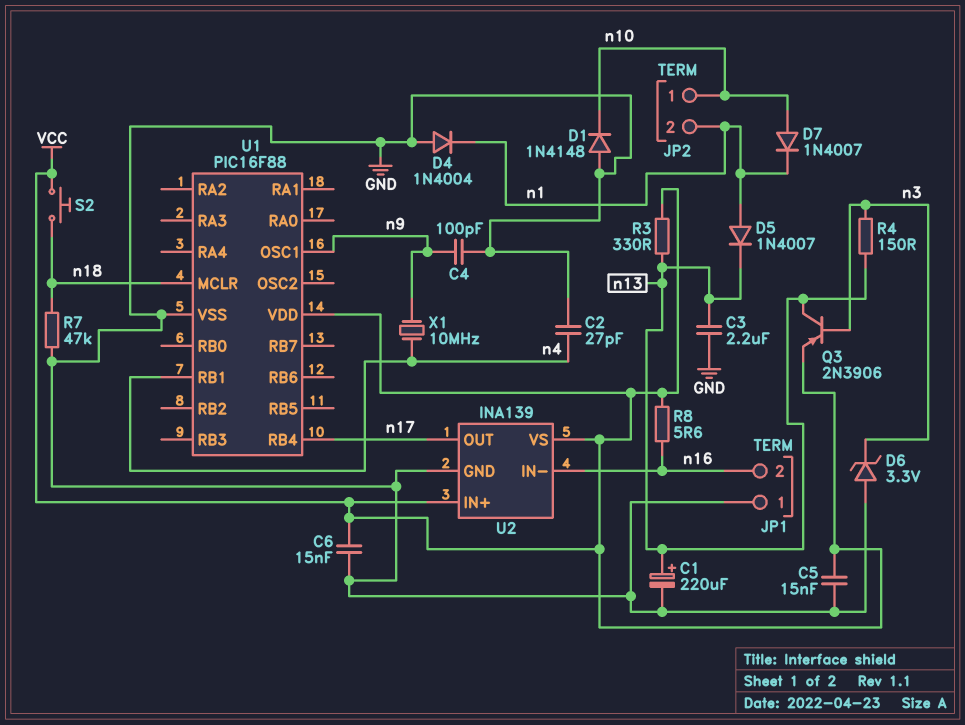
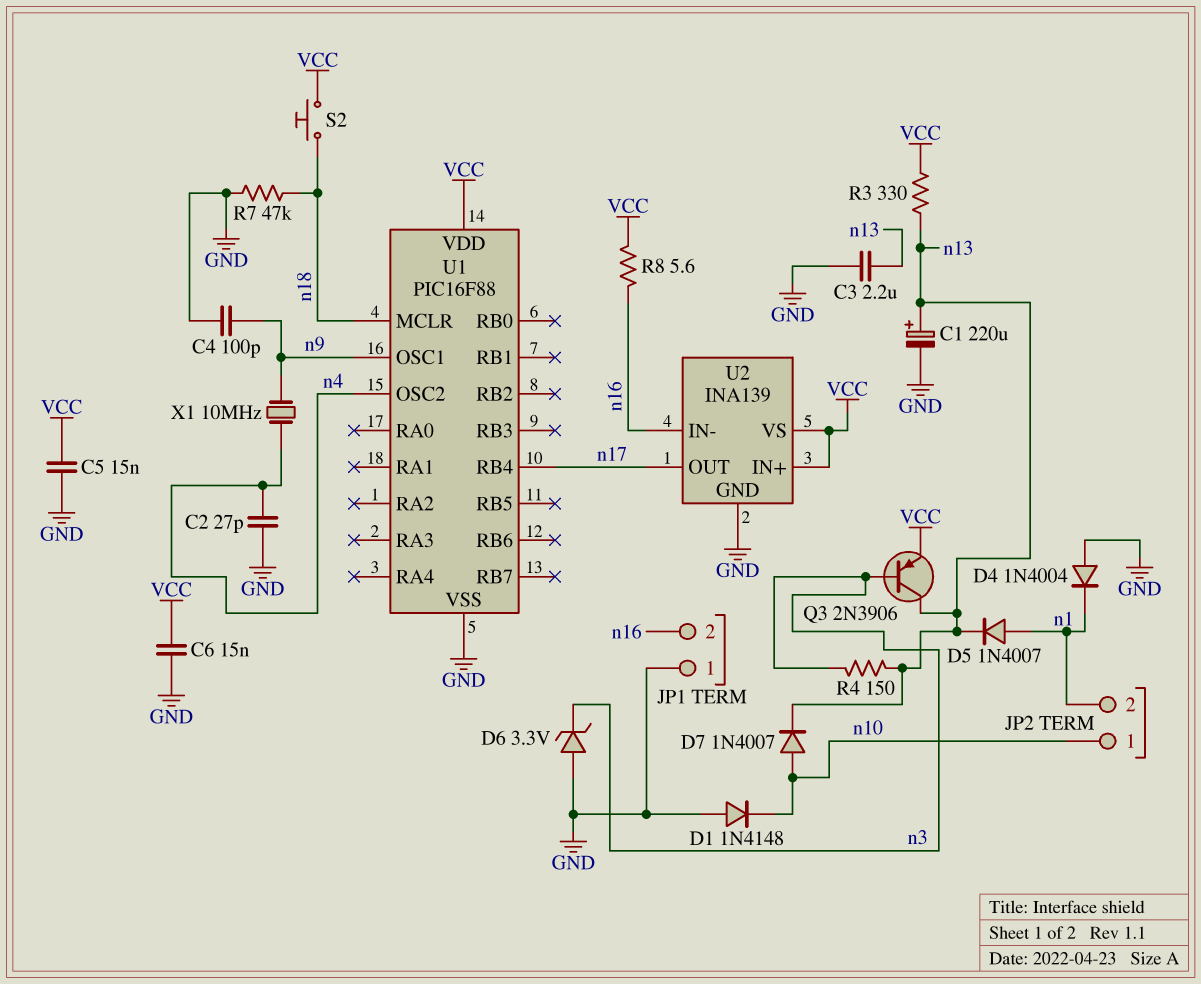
D7: diode 1N4007 (A n10, K n1) -> diode 1N4007 (A n10, K n13)
U1 pin OSC2: none -> n4
U1 pin RB1: n4 -> none

